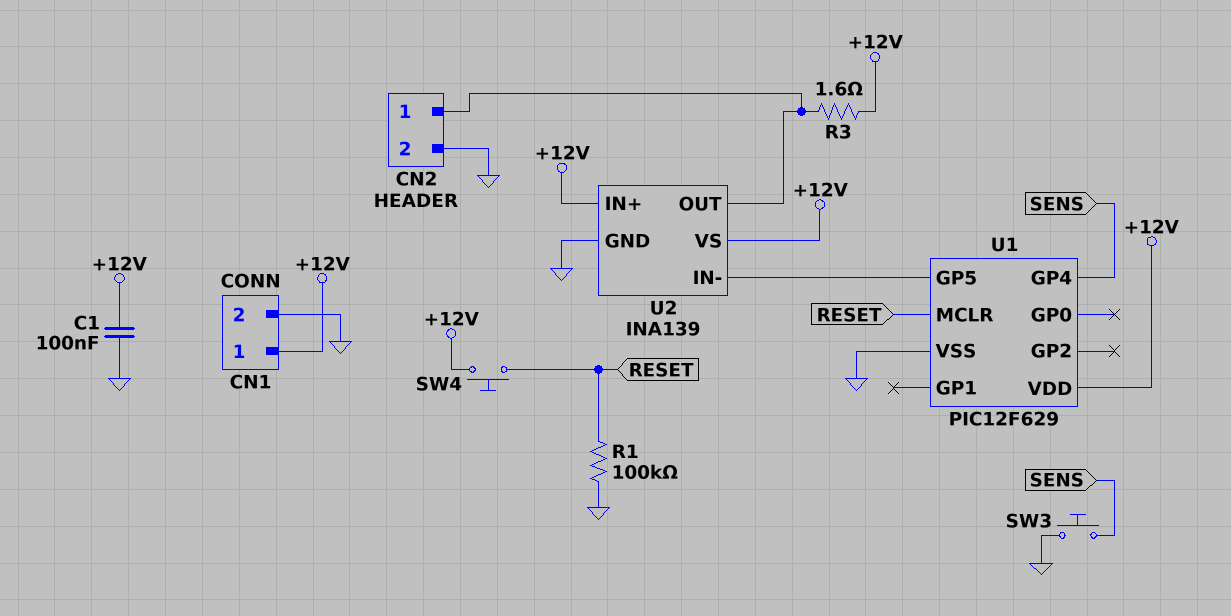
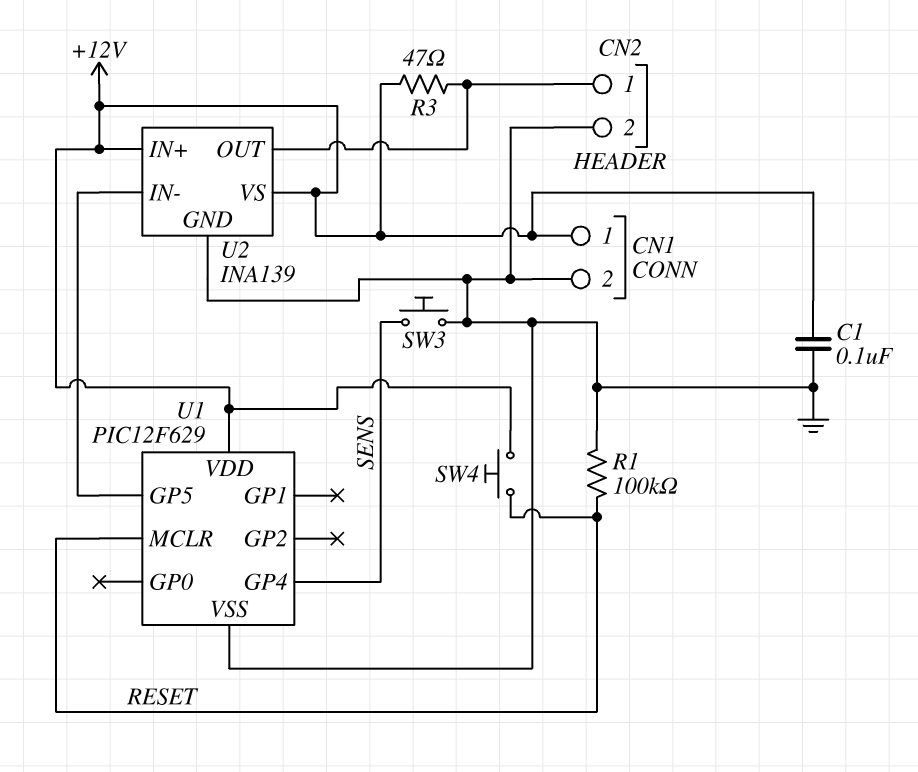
R3: 1.6 (+12V, CN2/1) -> 47 (+12V, CN2/1)

